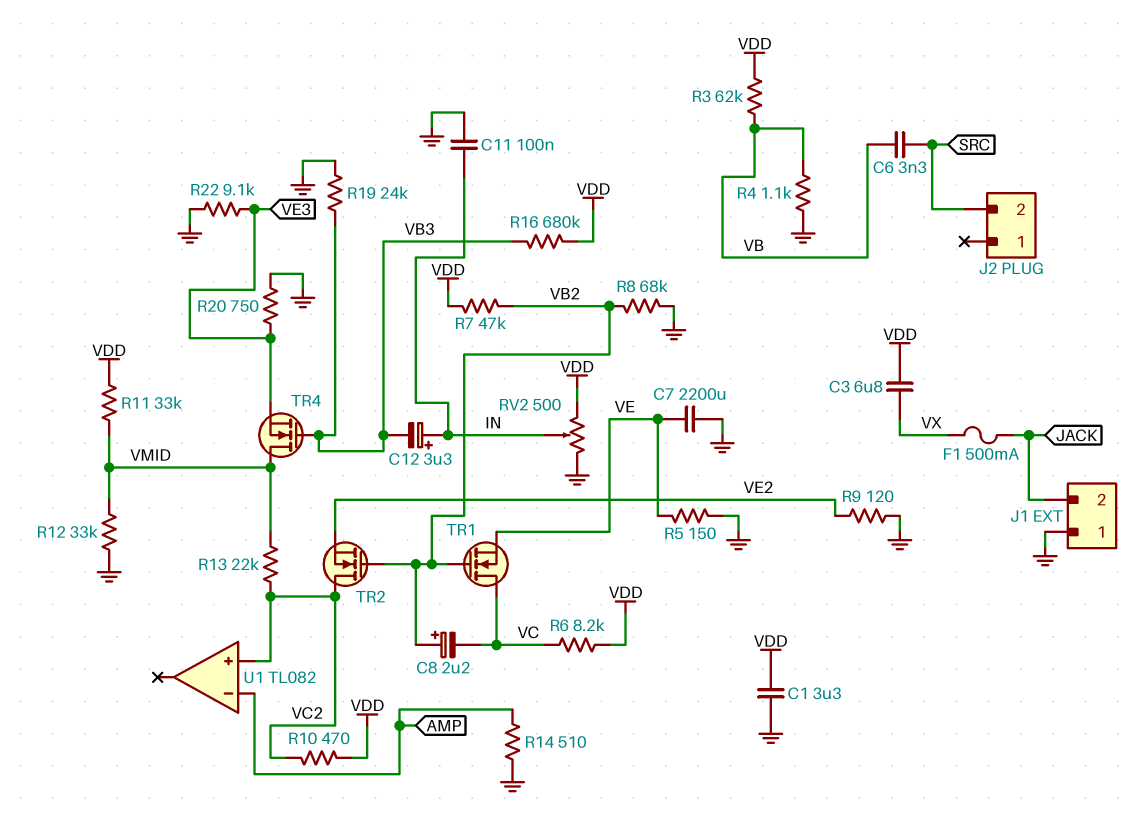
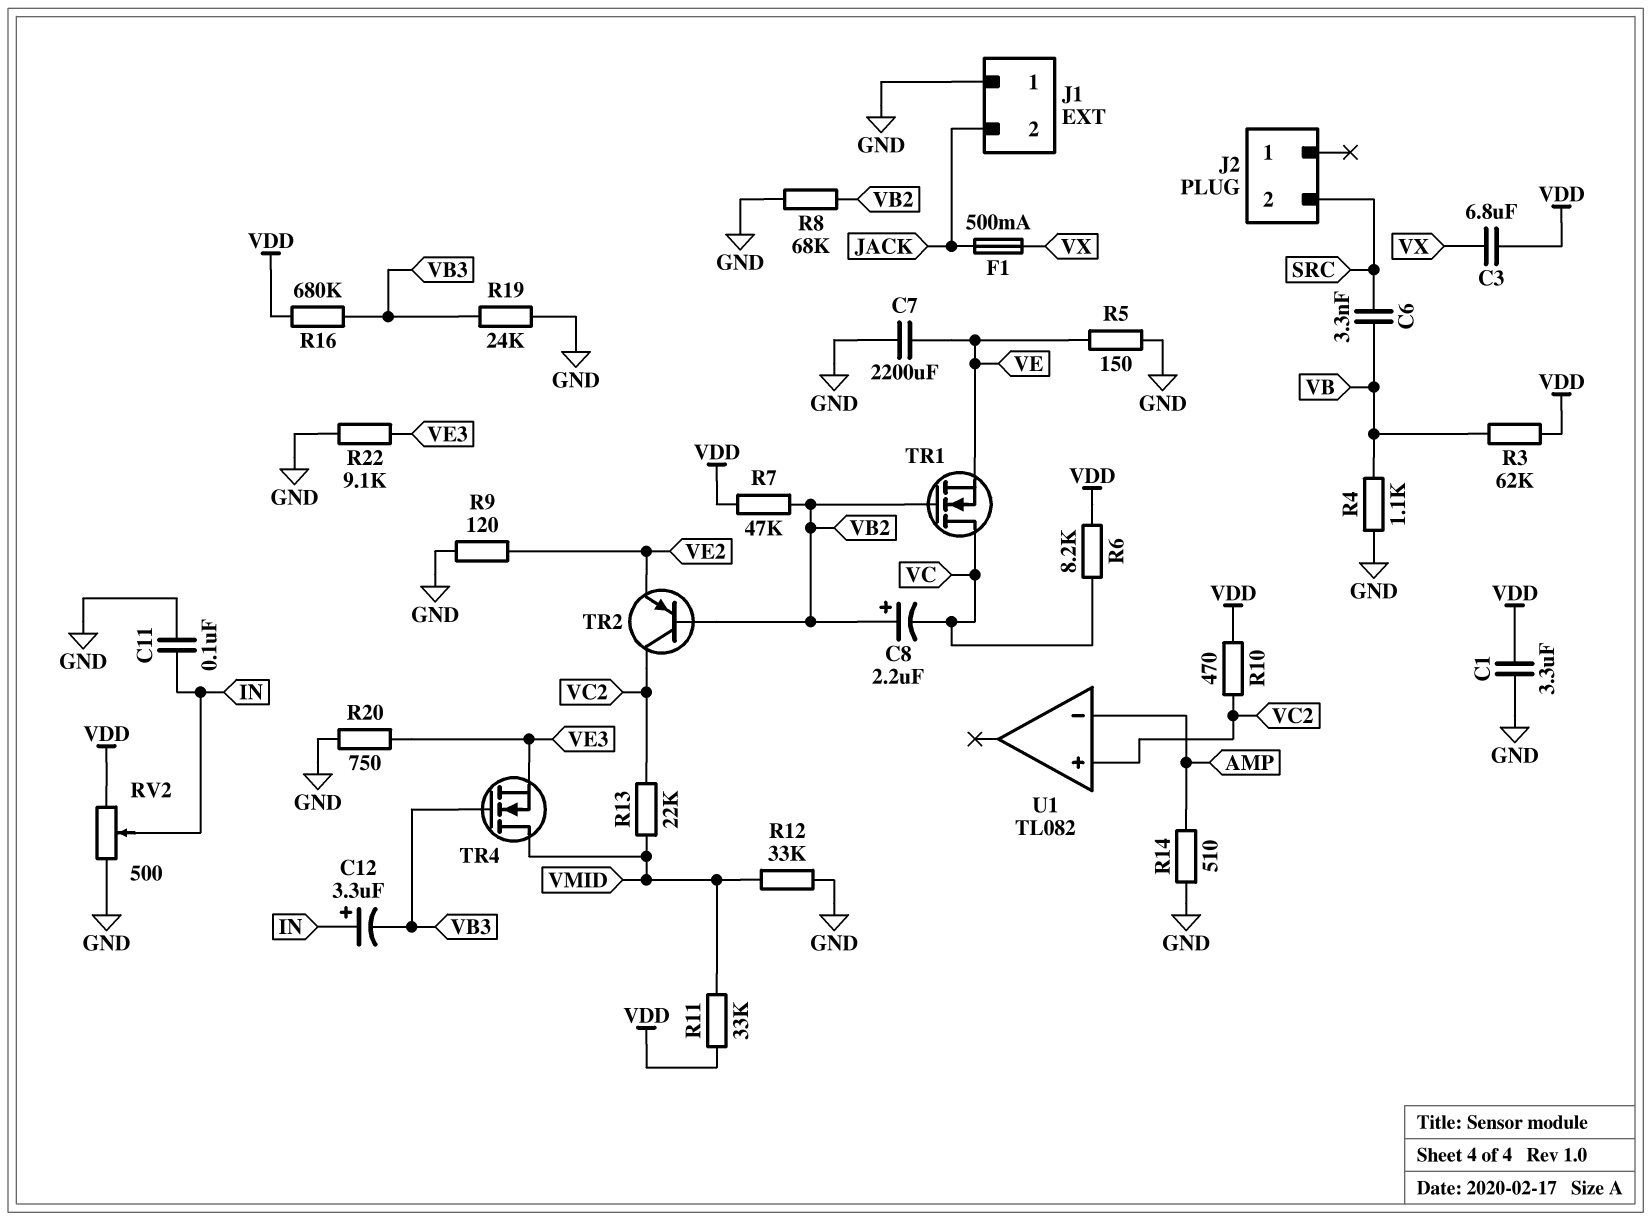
TR2: NMOS (G VB2, D VC2, S VE2) -> PNP (B VB2, C VC2, E VE2)

